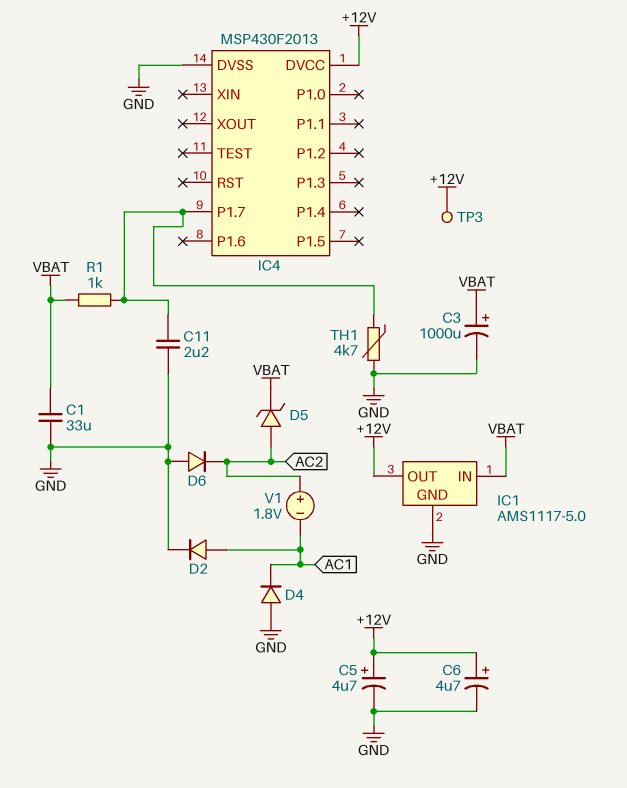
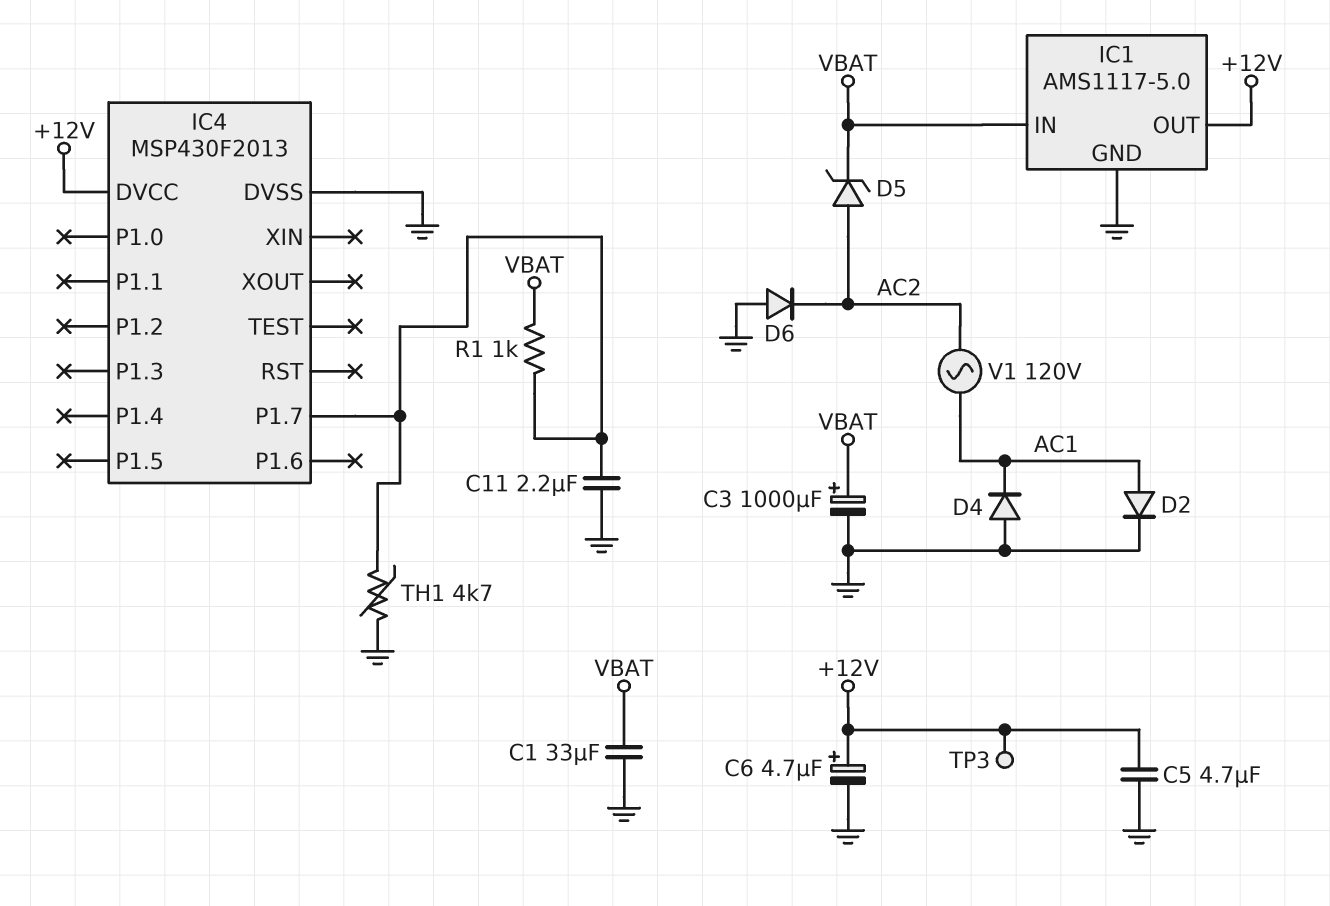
C5: 4.7uF (plus +12V, minus GND) -> 4.7uF (+12V, GND)
V1: 1.8V (plus AC2, minus AC1) -> AC 120V (AC1, AC2)

